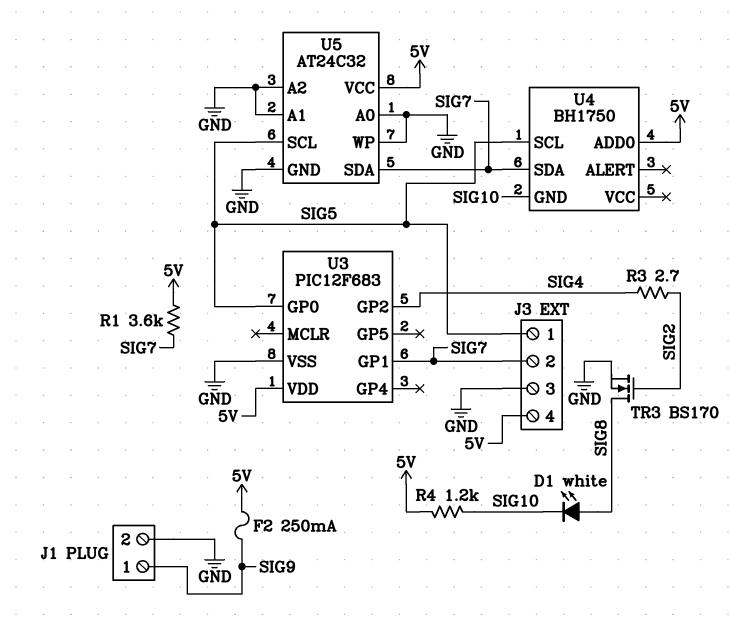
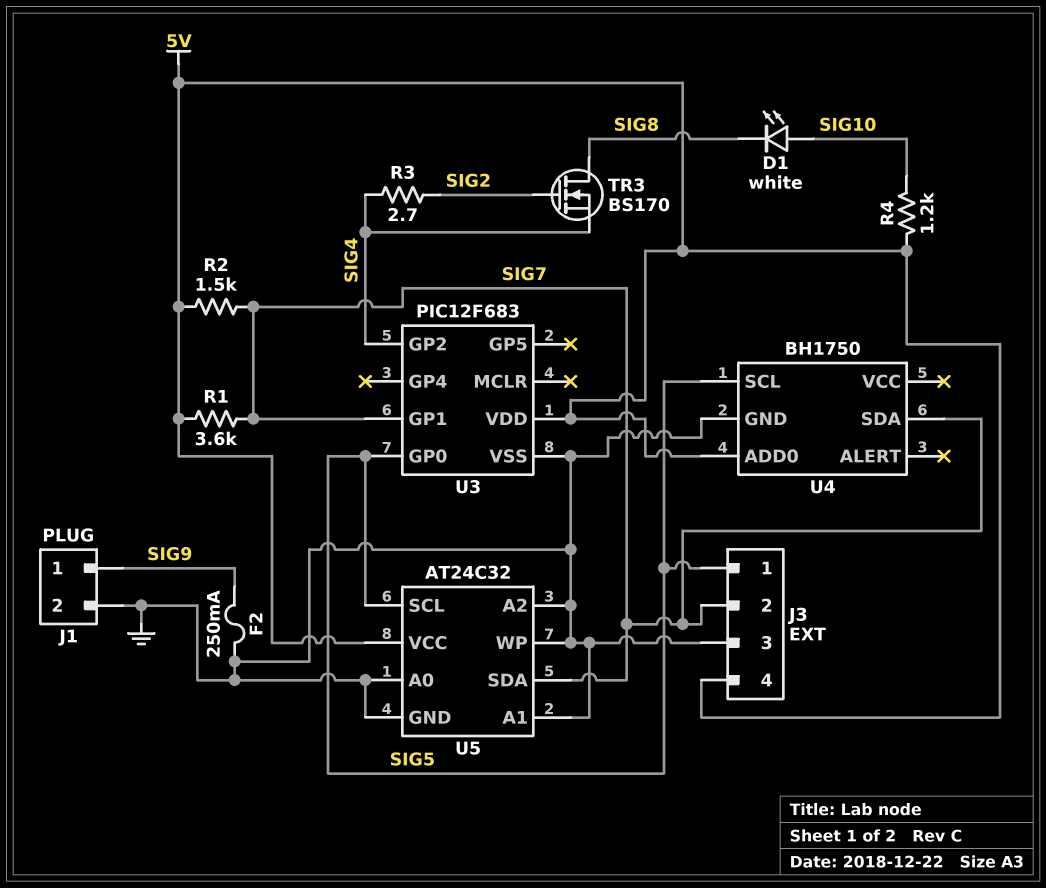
D1: LED white (A SIG8, K SIG10) -> LED white (A SIG10, K SIG8)
F2: 250mA (5V, SIG9) -> 250mA (GND, SIG9)
R2: none -> 1.5k (5V, SIG7)
TR3: NMOS BS170 (G SIG2, D SIG8, S GND) -> NMOS BS170 (G SIG2, D SIG8, S SIG4)
U4 pin GND: SIG10 -> GND

